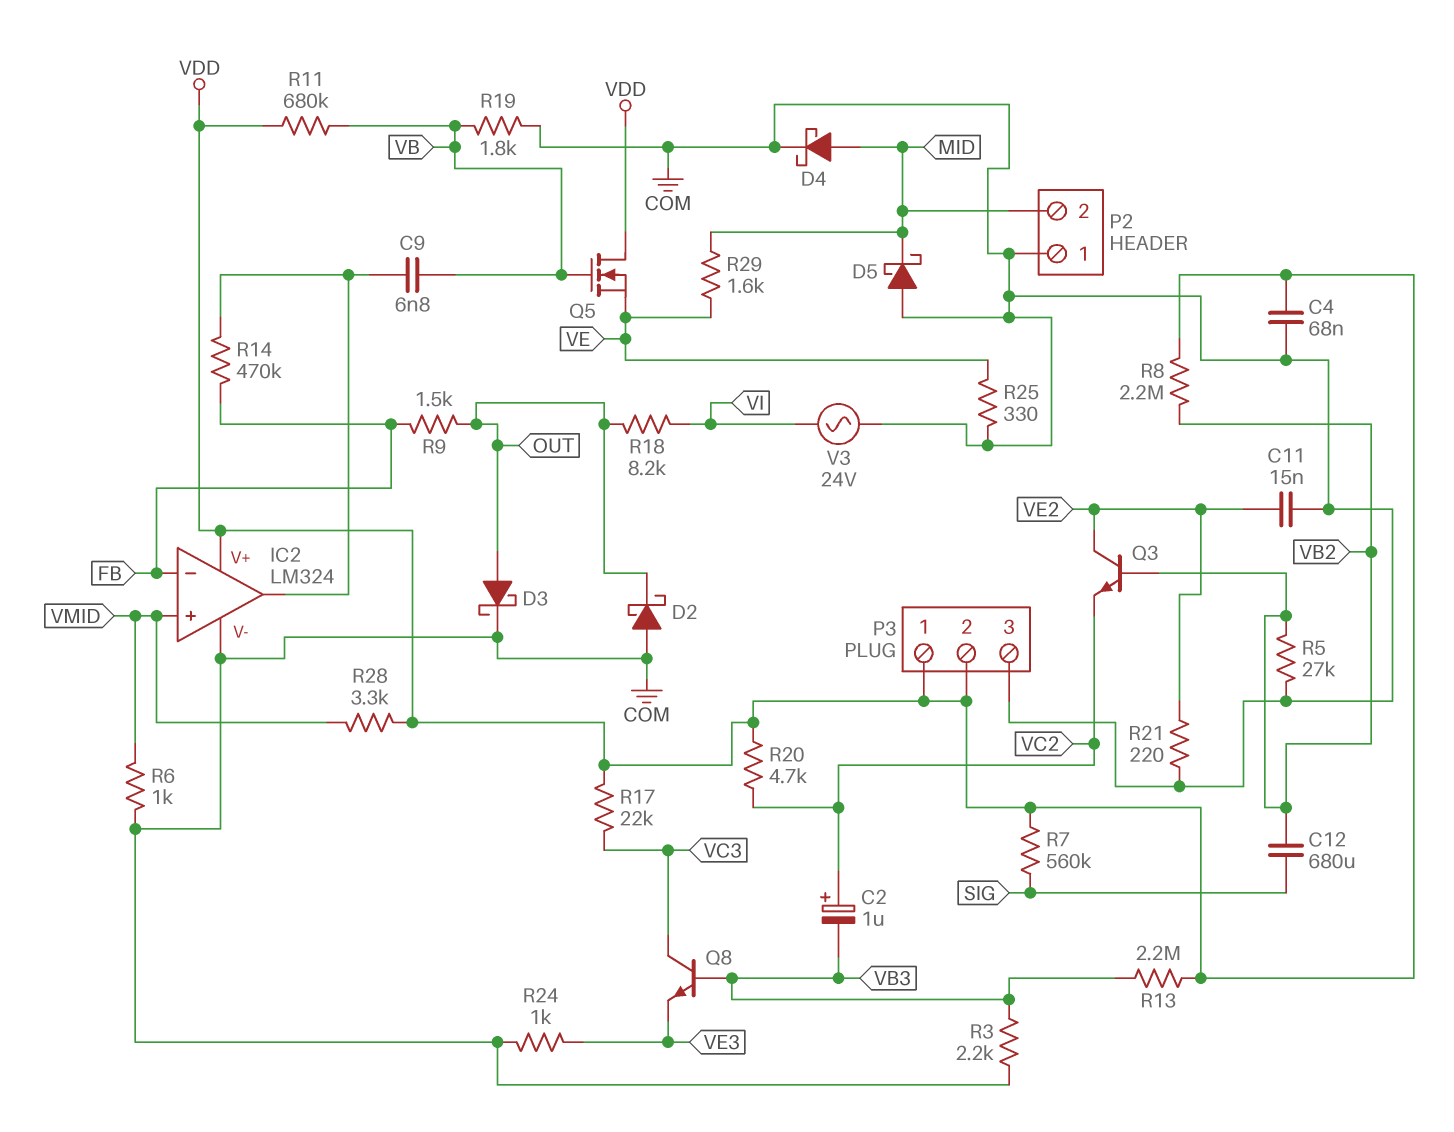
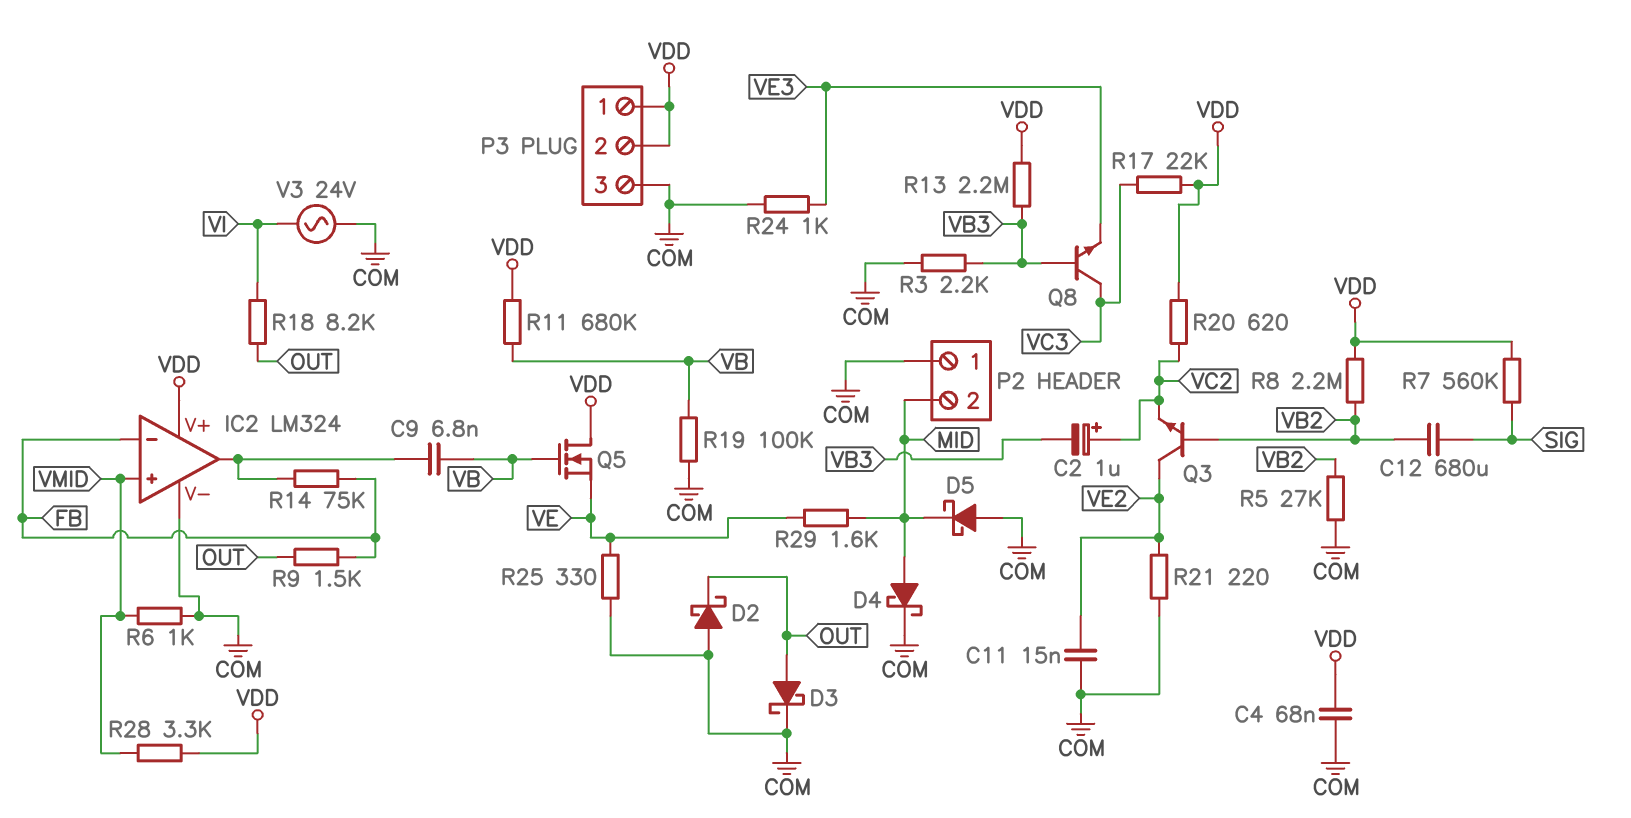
R14: 470k (FB, IC2/out) -> 75k (FB, IC2/out)
R19: 1.8k (COM, VB) -> 100k (COM, VB)
R20: 4.7k (VC2, VDD) -> 620 (VC2, VDD)

